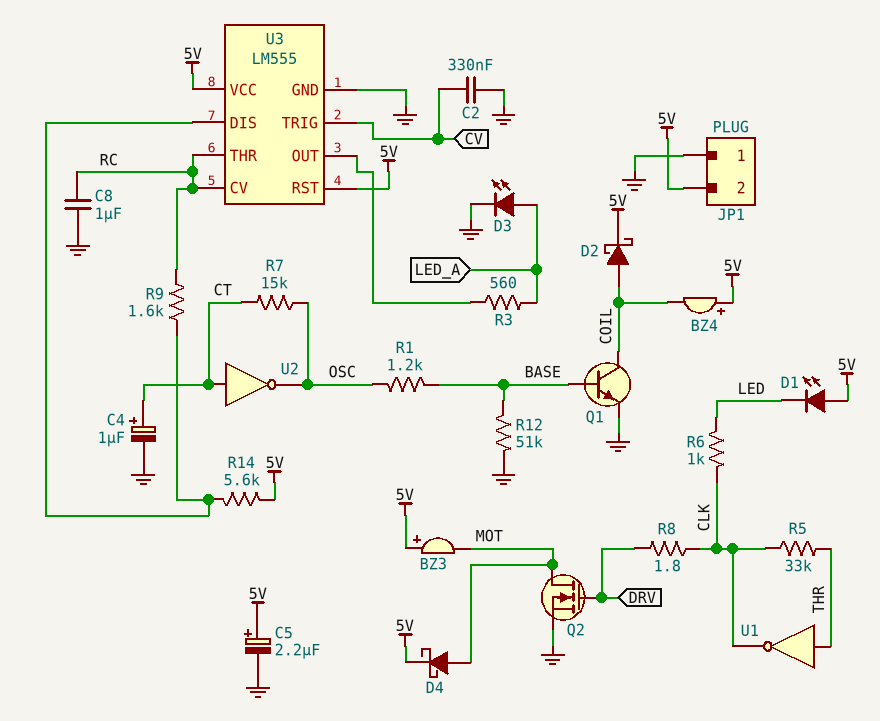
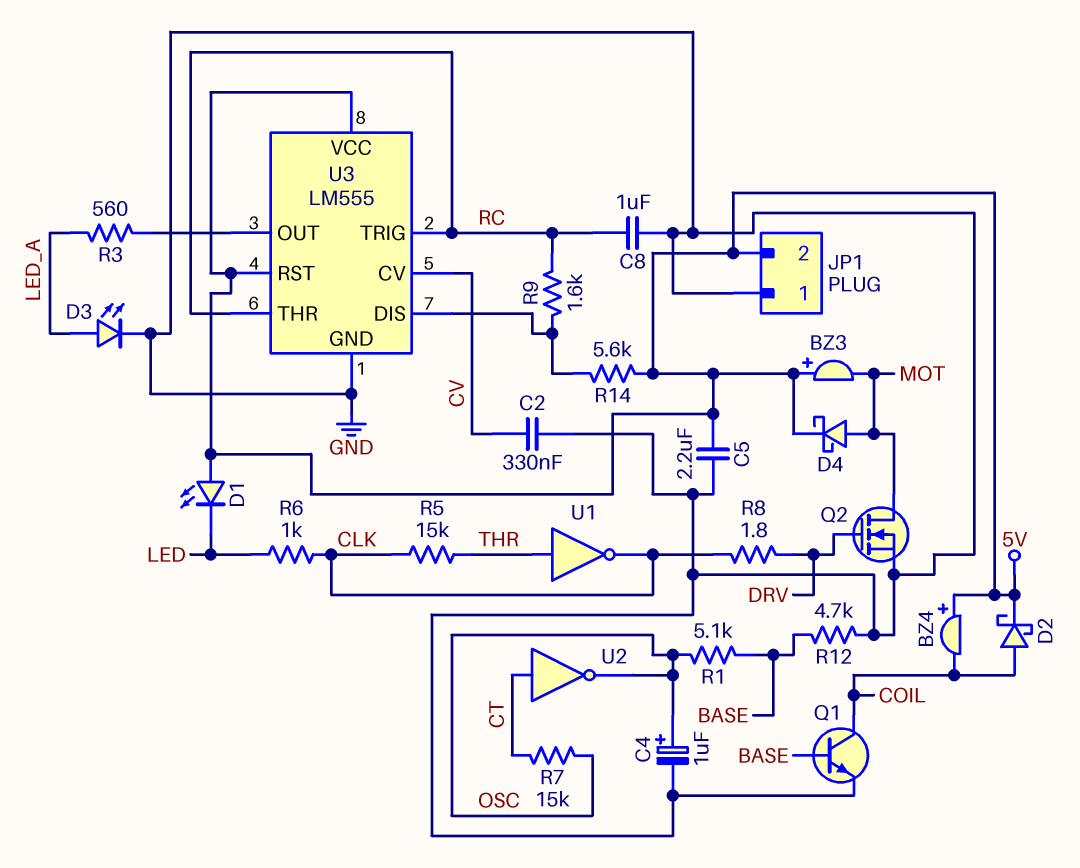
C4: 1uF (plus CT, minus GND) -> 1uF (plus OSC, minus GND)
C5: 2.2uF (plus 5V, minus GND) -> 2.2uF (5V, GND)
R1: 1.2k (BASE, OSC) -> 5.1k (BASE, OSC)
R5: 33k (CLK, THR) -> 15k (CLK, THR)
R12: 51k (BASE, GND) -> 4.7k (BASE, GND)
U3 pin CV: RC -> CV
U3 pin TRIG: CV -> RC

